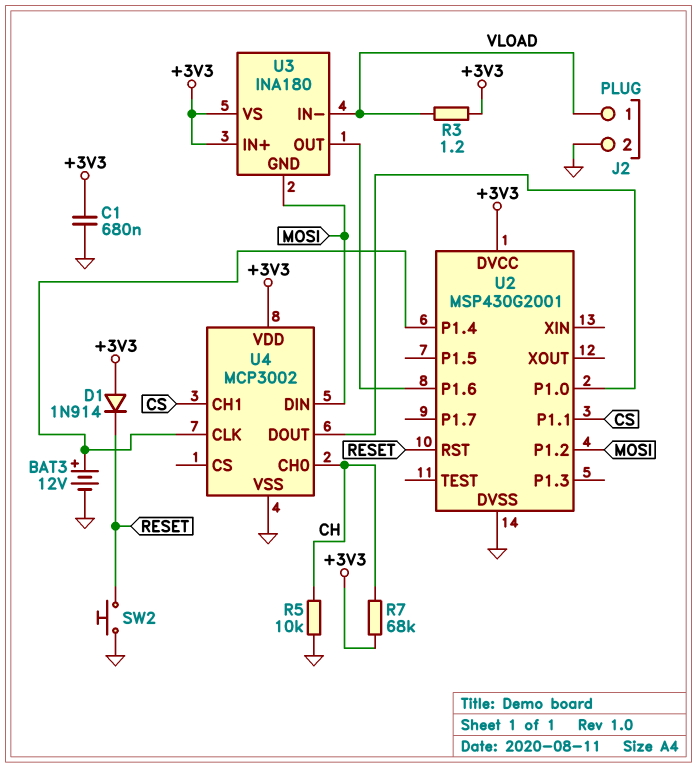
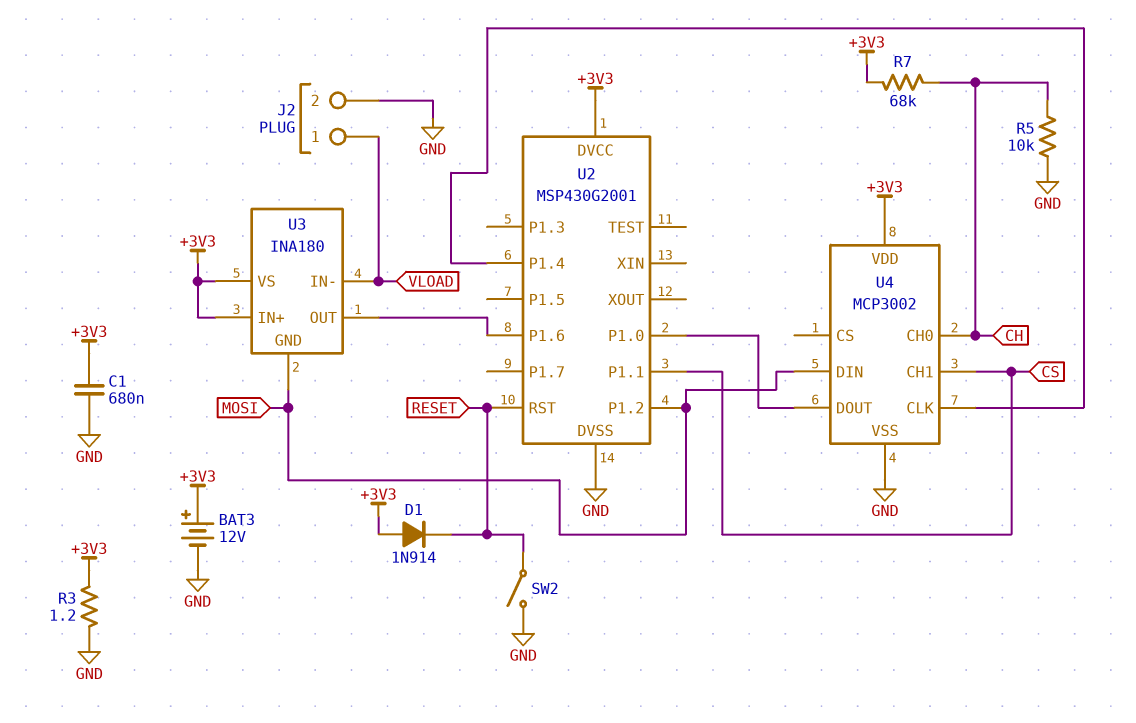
BAT3: 12V (plus U2/P1.4, minus GND) -> 12V (plus +3V3, minus GND)
R3: 1.2 (+3V3, VLOAD) -> 1.2 (+3V3, GND)
SW2: button (GND, RESET) -> switch (GND, RESET)

